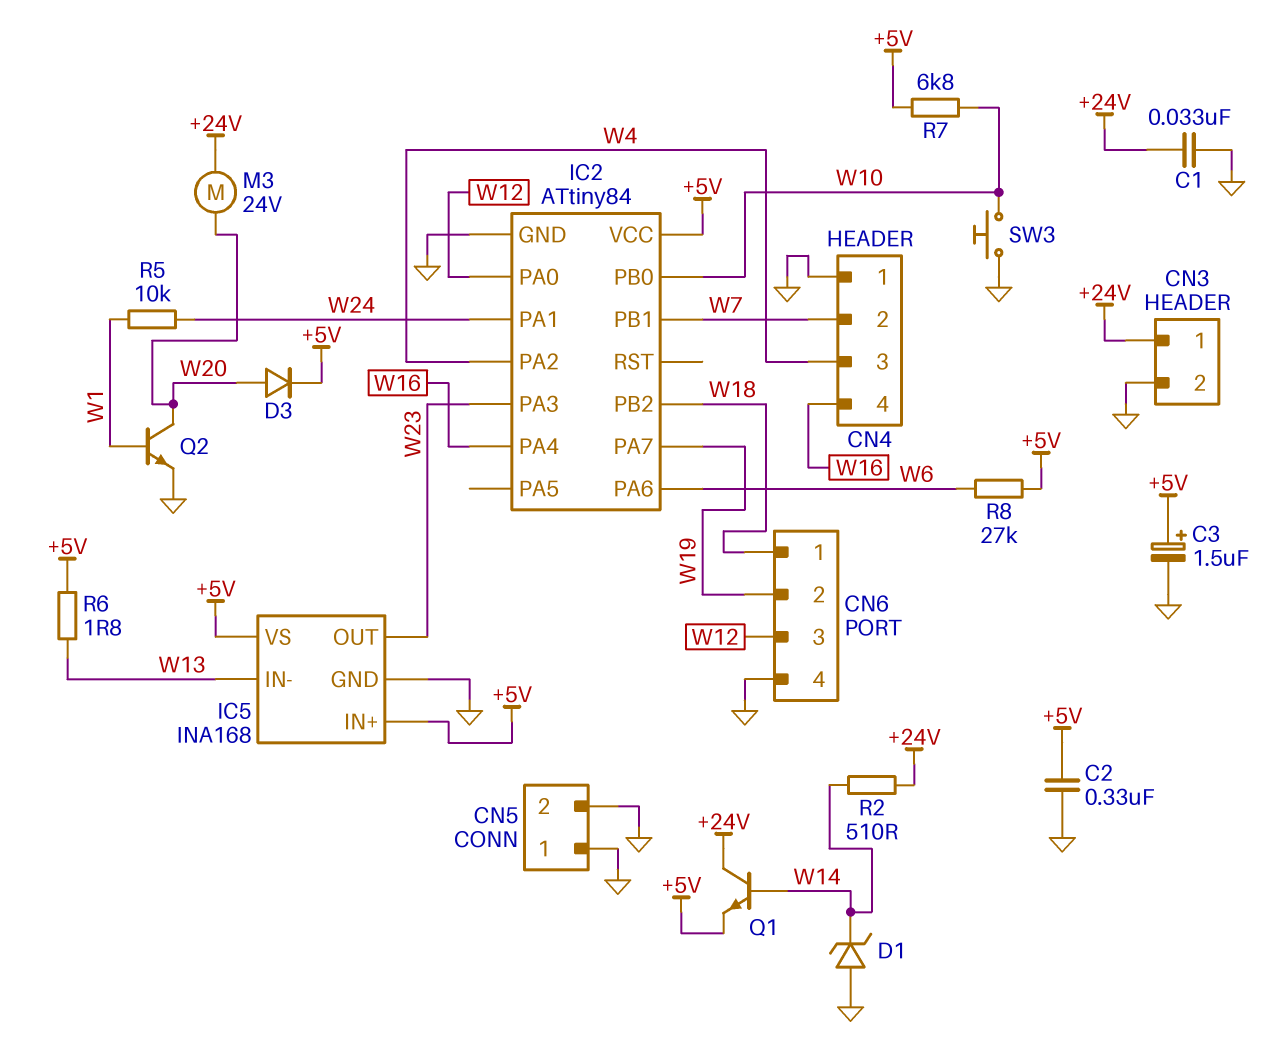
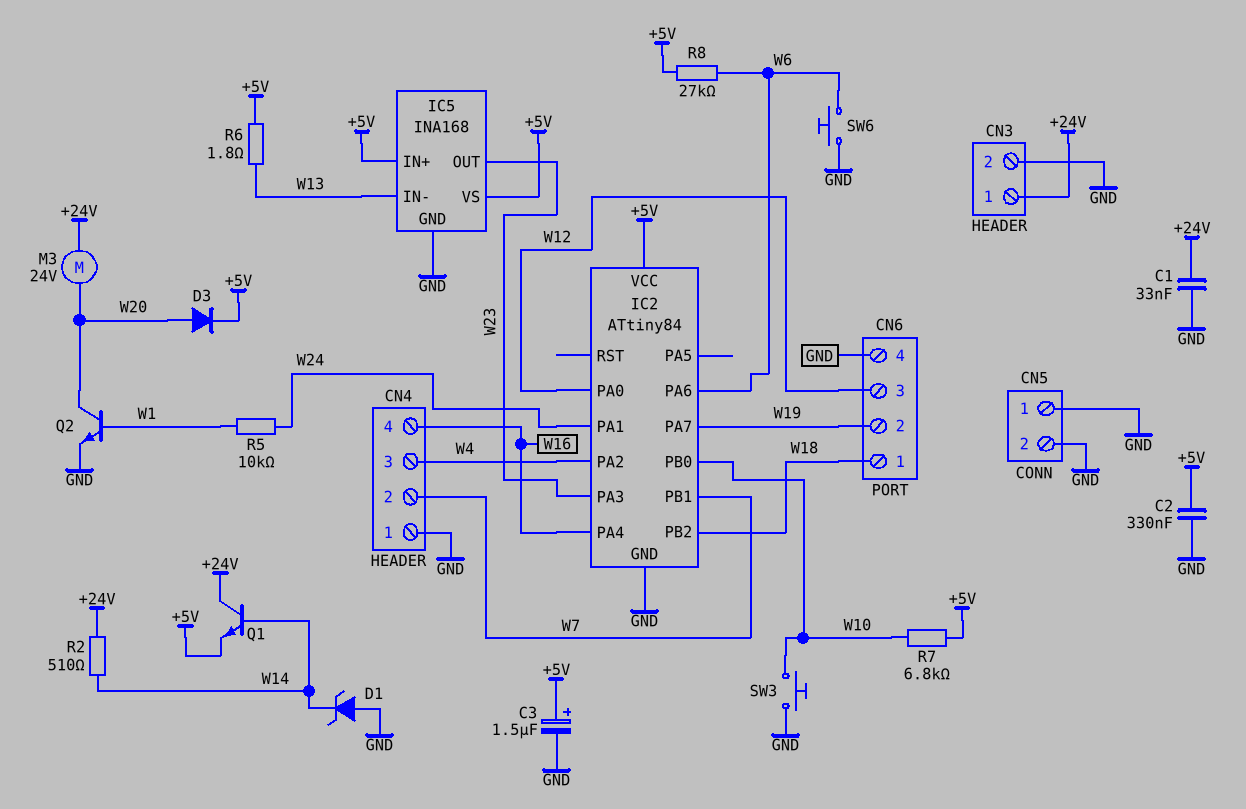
SW6: none -> button (GND, W6)

